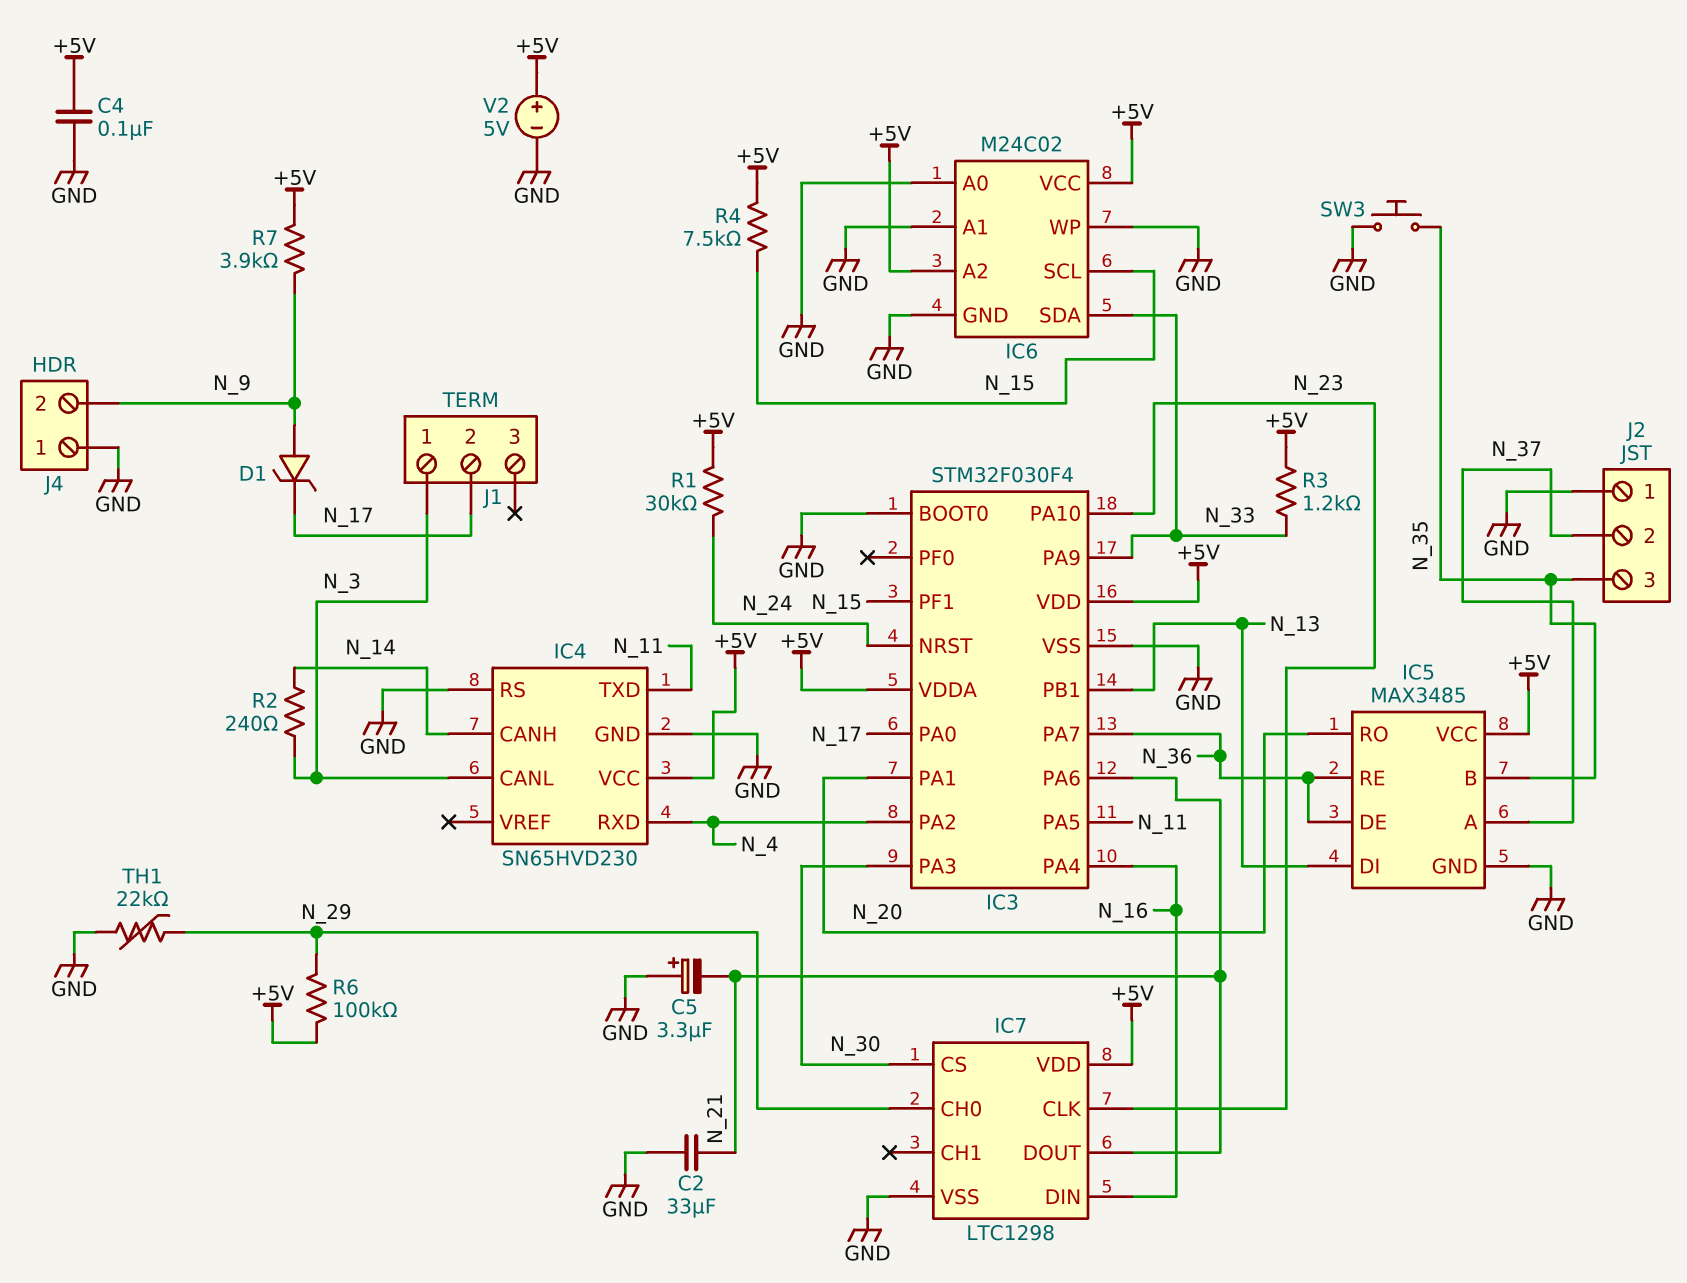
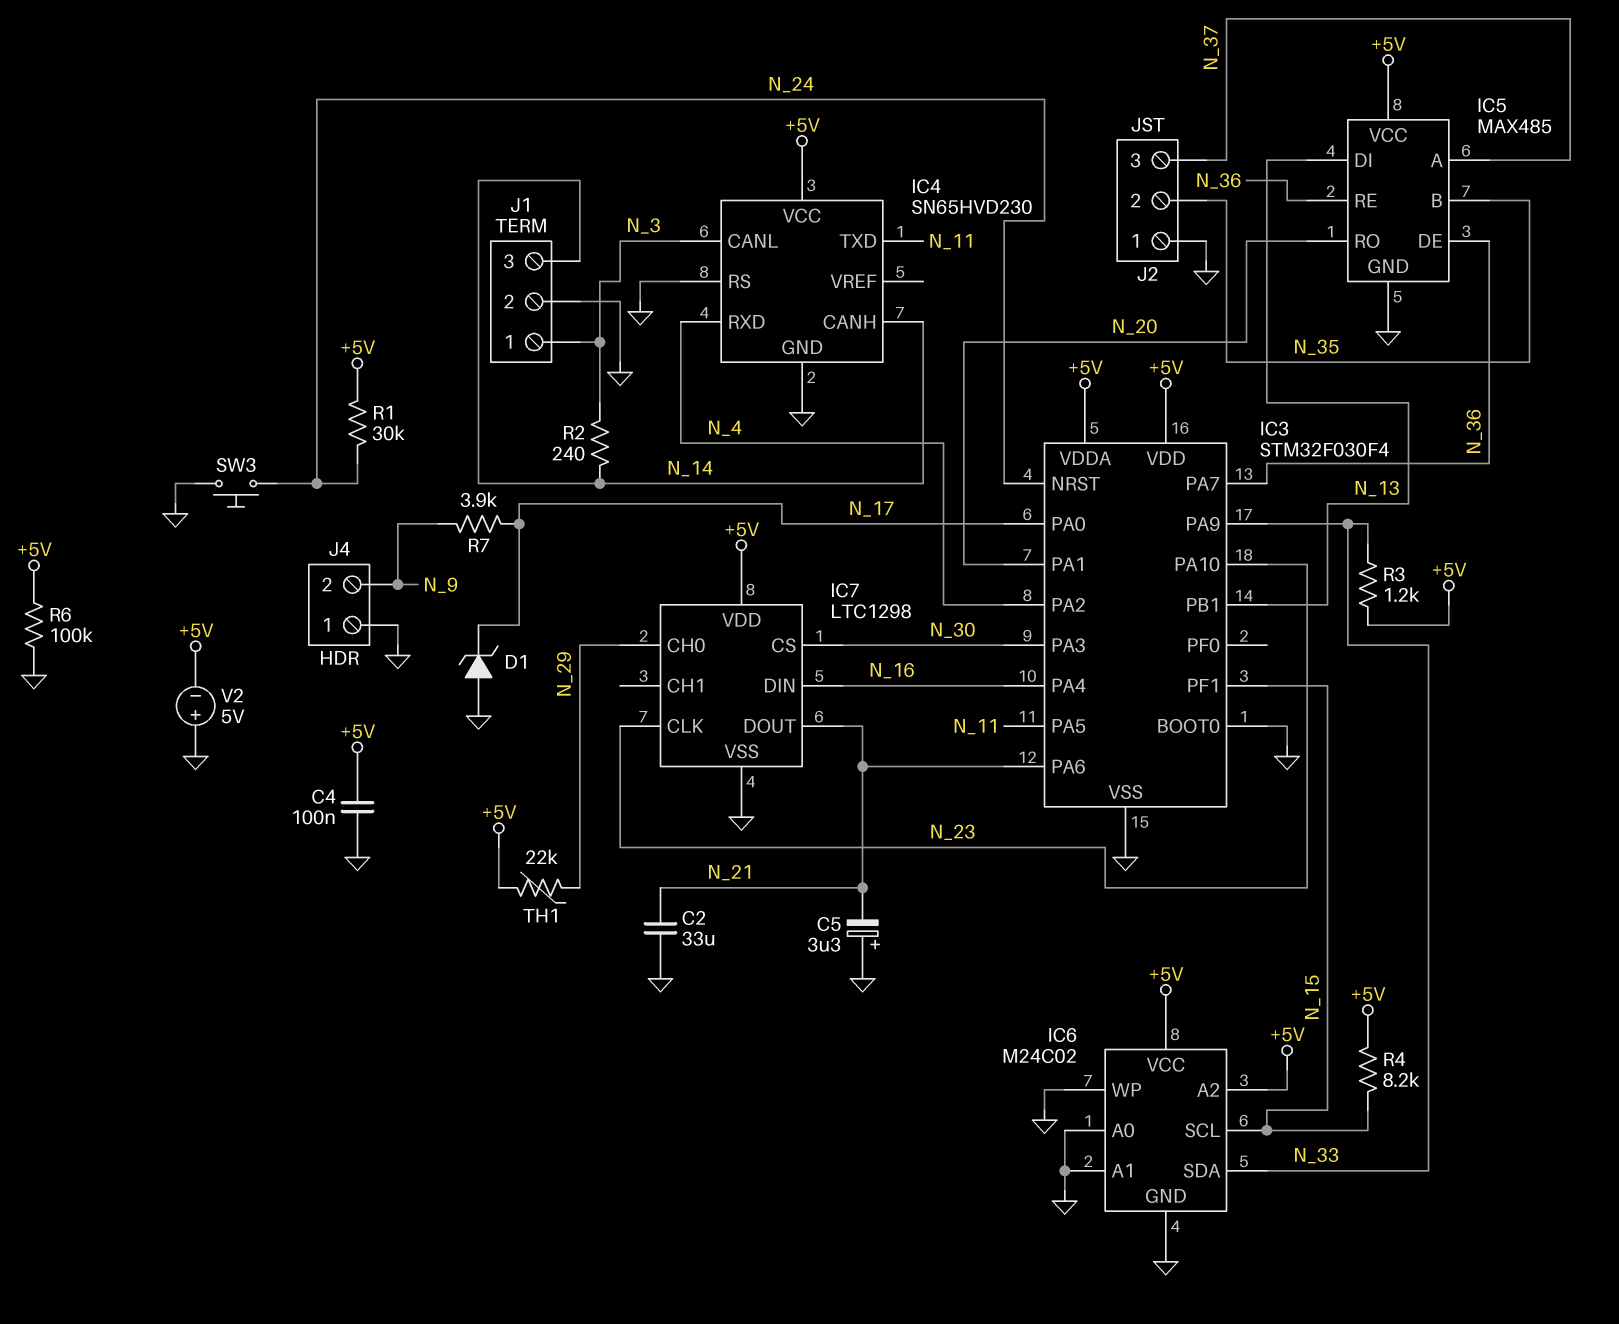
D1: zener (A N_9, K N_17) -> zener (A GND, K N_17)
IC5: MAX3485 -> MAX485
J1 pin 2: N_17 -> GND
J1 pin 3: none -> N_14
J2 pin 2: N_37 -> N_35
J2 pin 3: N_35 -> N_37
R4: 7.5k (+5V, N_15) -> 8.2k (+5V, N_15)
R6: 100k (+5V, N_29) -> 100k (+5V, GND)
R7: 3.9k (+5V, N_9) -> 3.9k (N_9, N_17)
SW3: button (GND, N_35) -> button (GND, N_24)
TH1: 22k (GND, N_29) -> 22k (+5V, N_29)
V2: 5V (plus +5V, minus GND) -> 5V (plus GND, minus +5V)

